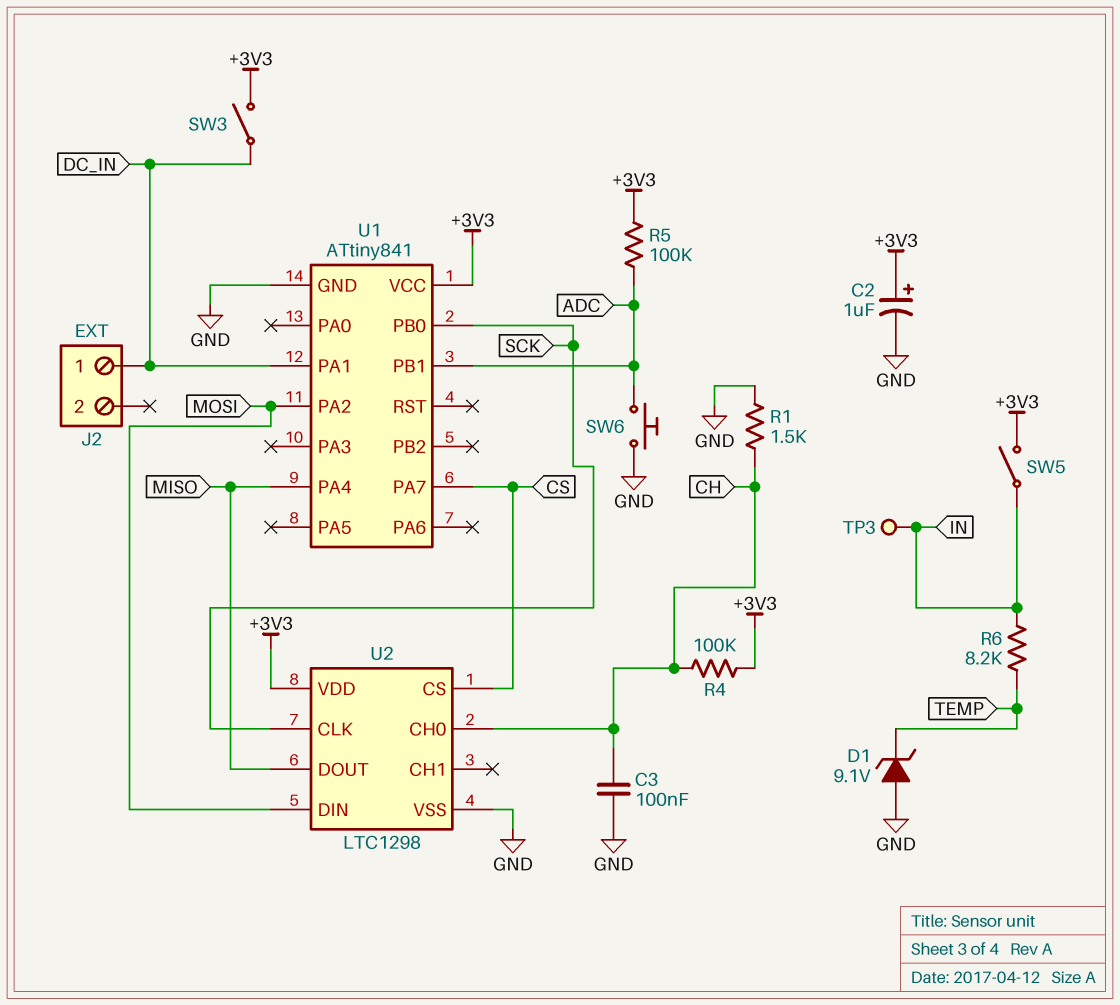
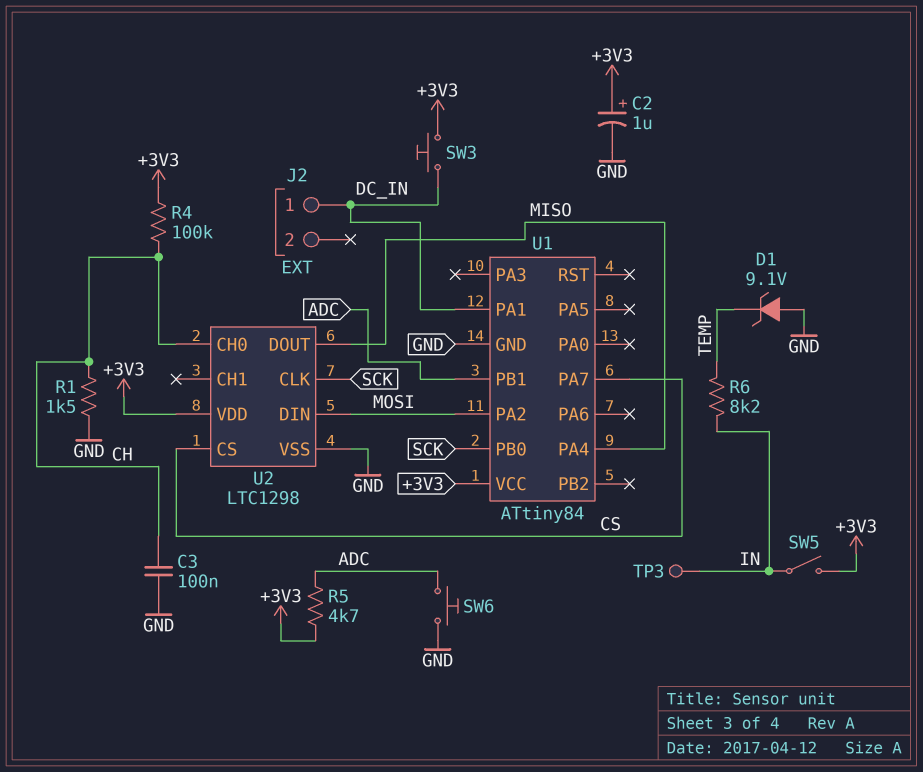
R5: 100k (+3V3, ADC) -> 4.7k (+3V3, ADC)
SW3: switch (+3V3, DC_IN) -> button (+3V3, DC_IN)
U1: ATtiny841 -> ATtiny84

